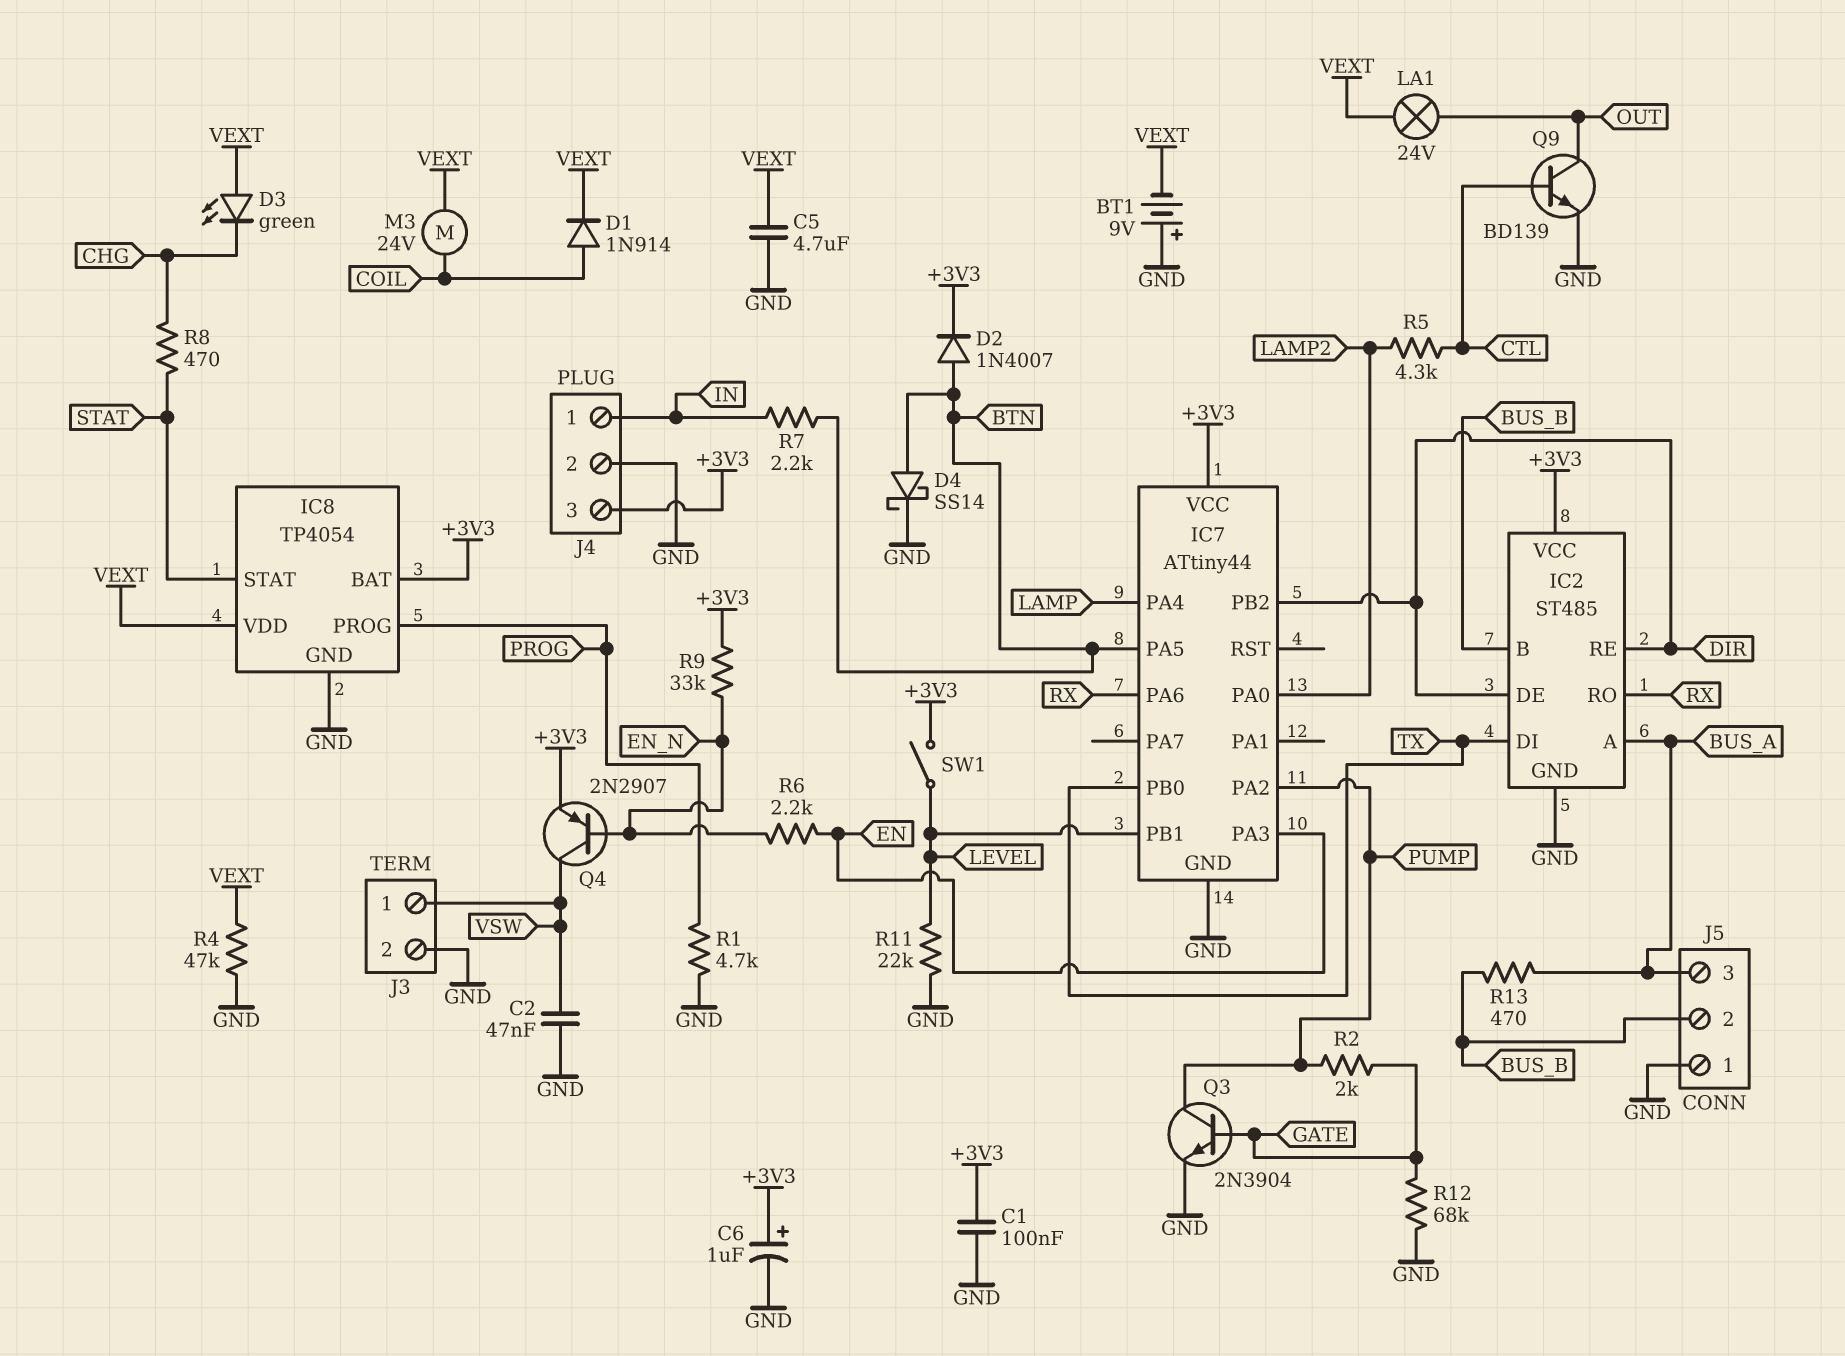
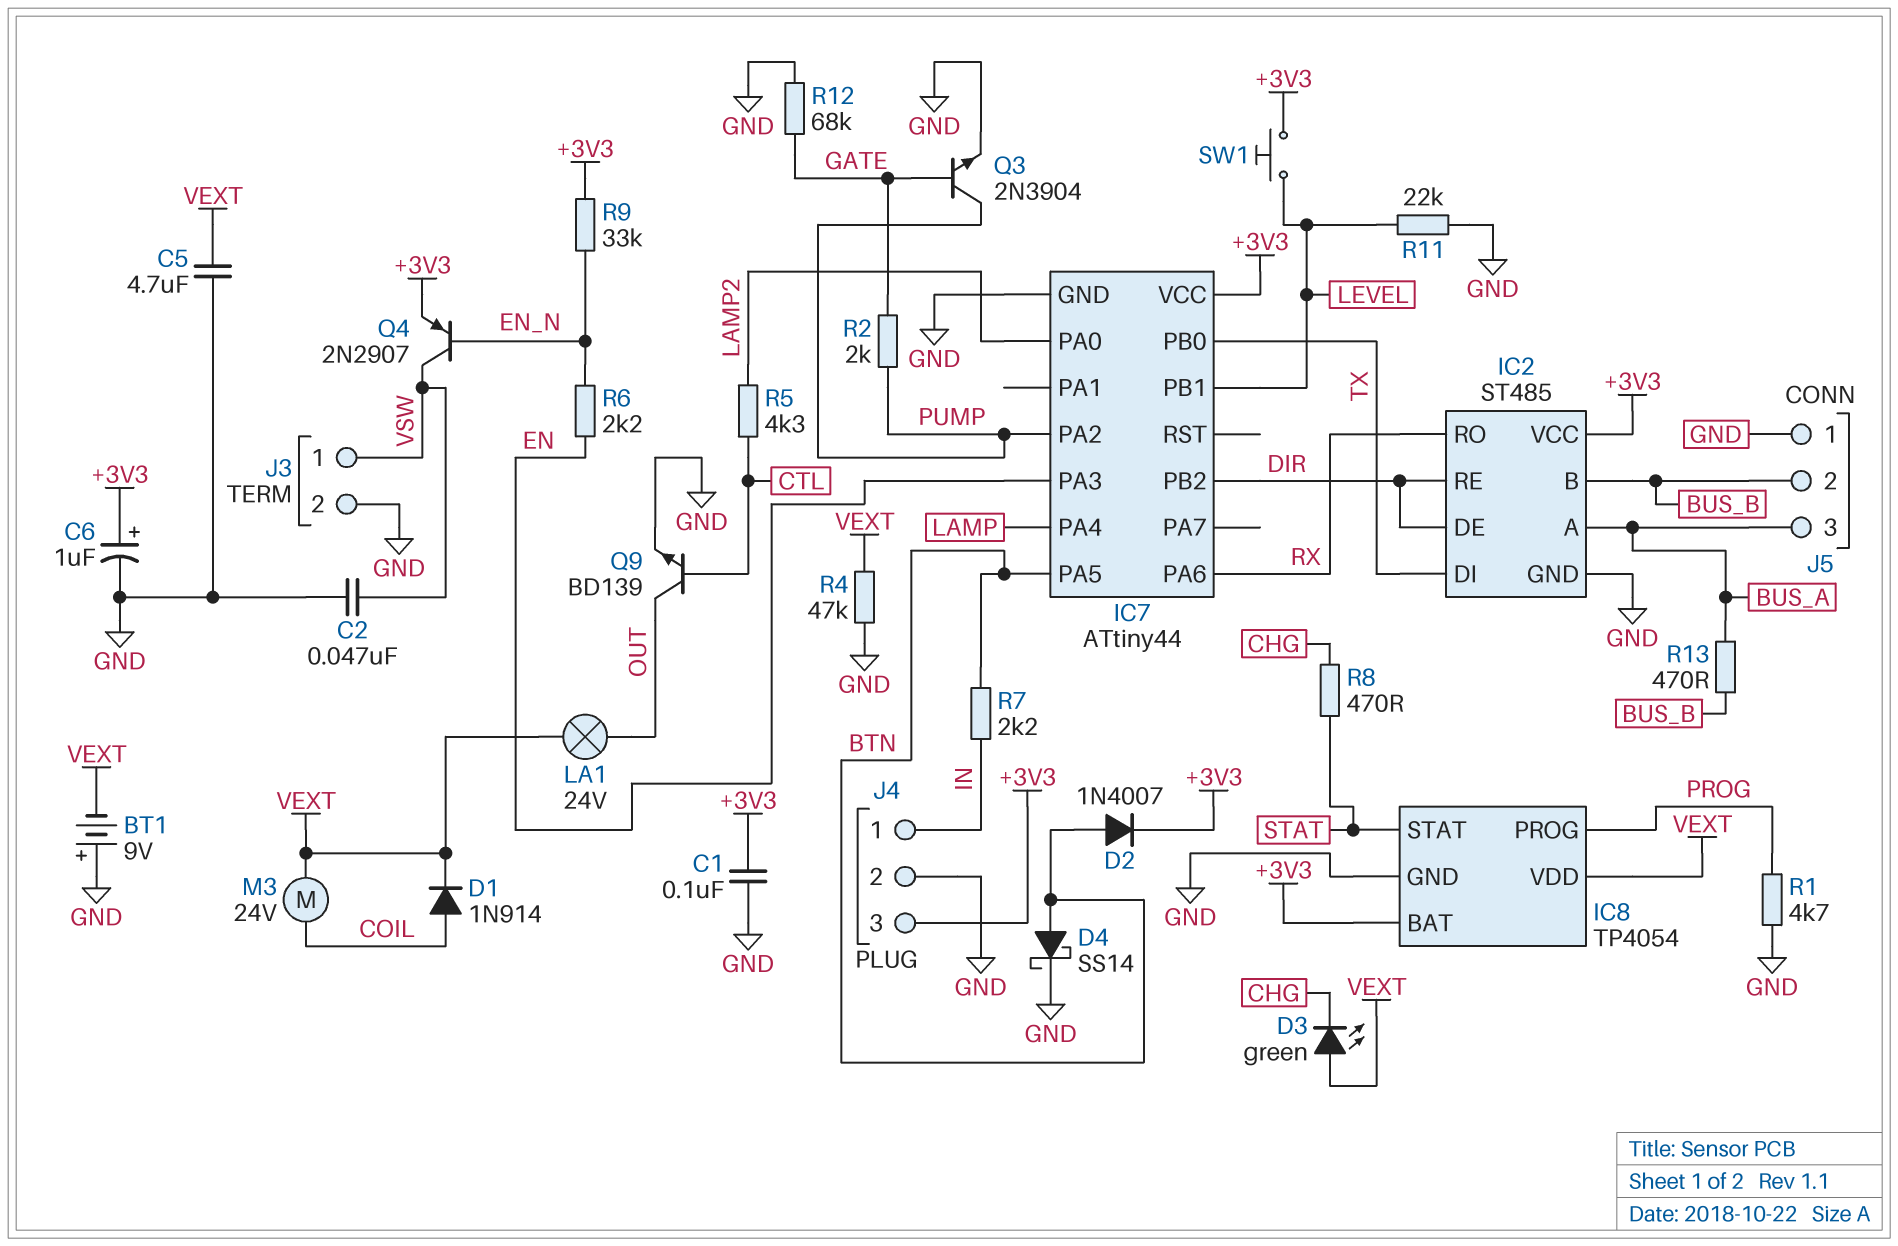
SW1: switch (+3V3, LEVEL) -> button (+3V3, LEVEL)

